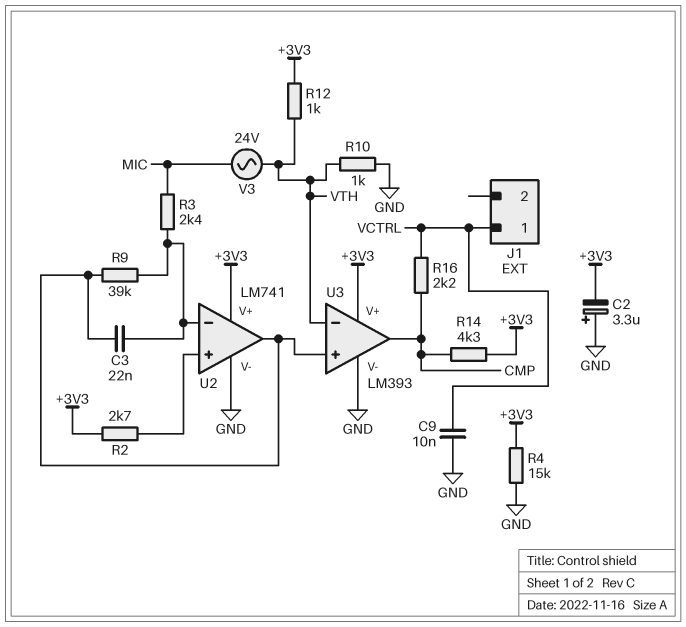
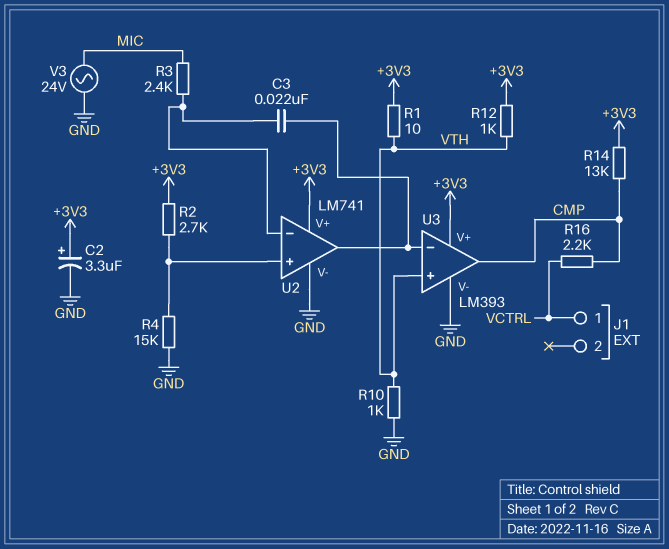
C2: 3.3uF (plus GND, minus +3V3) -> 3.3uF (plus +3V3, minus GND)
C9: 10nF (GND, VCTRL) -> none
R1: none -> 10 (+3V3, VTH)
R4: 15k (+3V3, GND) -> 15k (GND, U2/in+)
R9: 39k (U2/in-, U2/out) -> none
R14: 4.3k (+3V3, CMP) -> 13k (+3V3, CMP)
U3 pin in+: U2/out -> VTH
U3 pin in-: VTH -> U2/out
V3: AC 24V (MIC, VTH) -> AC 24V (GND, MIC)

